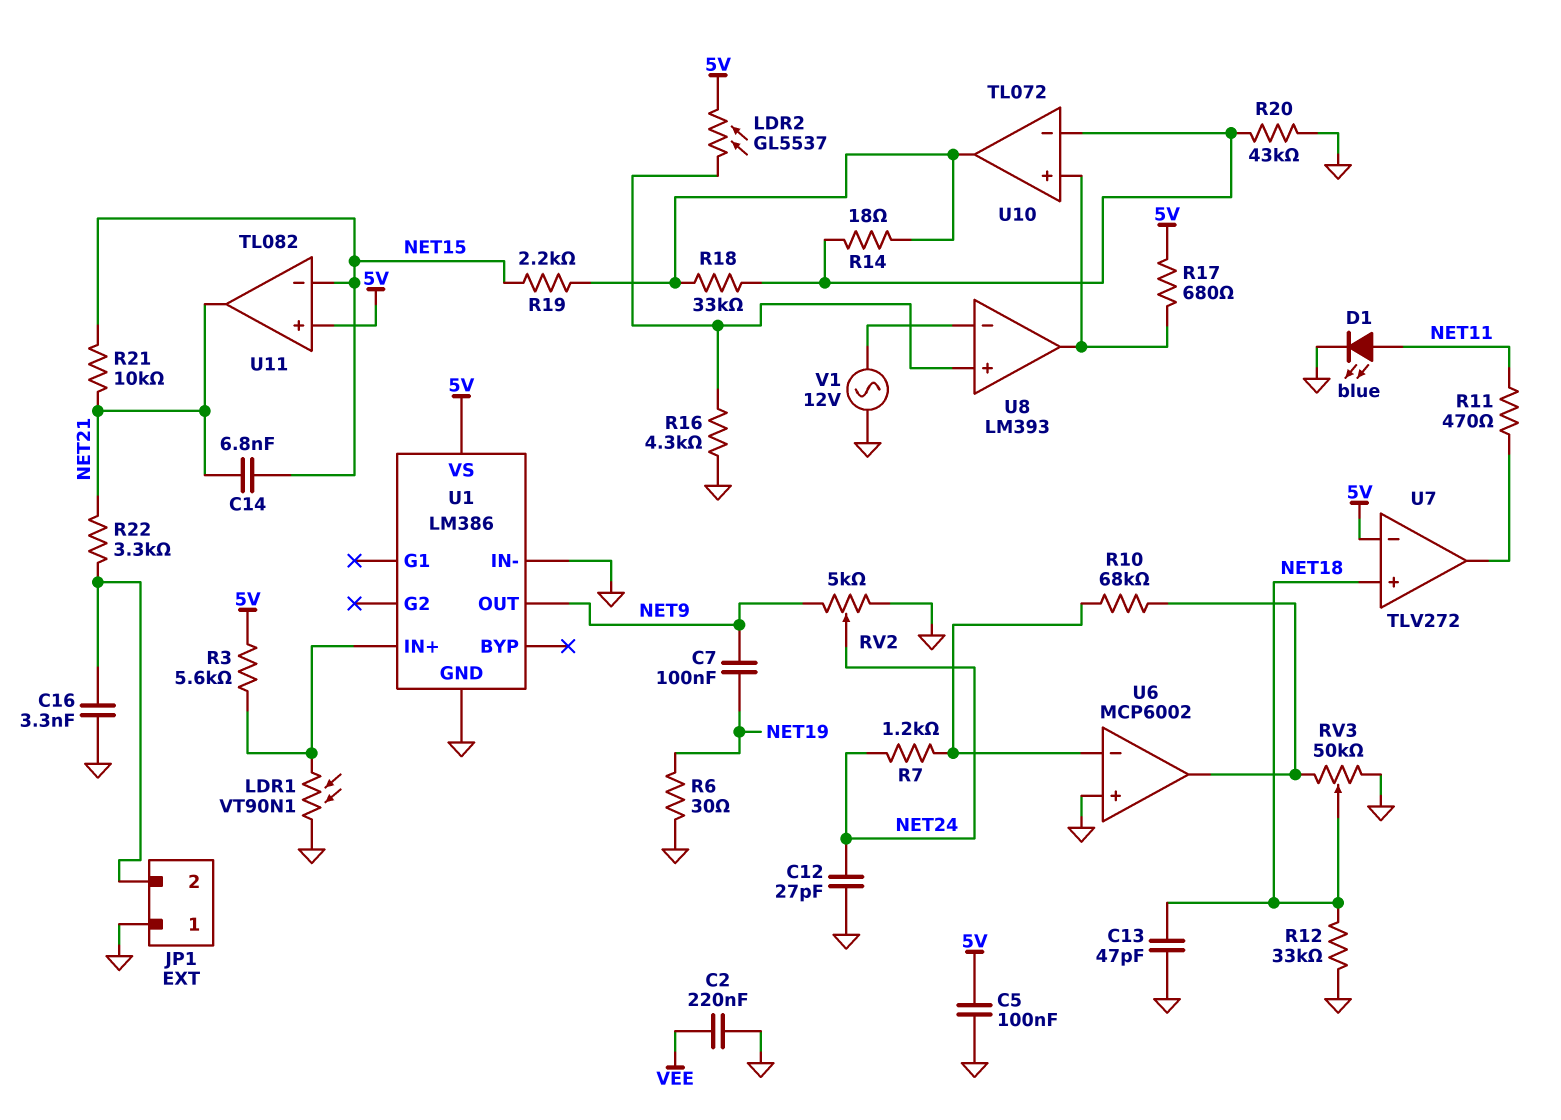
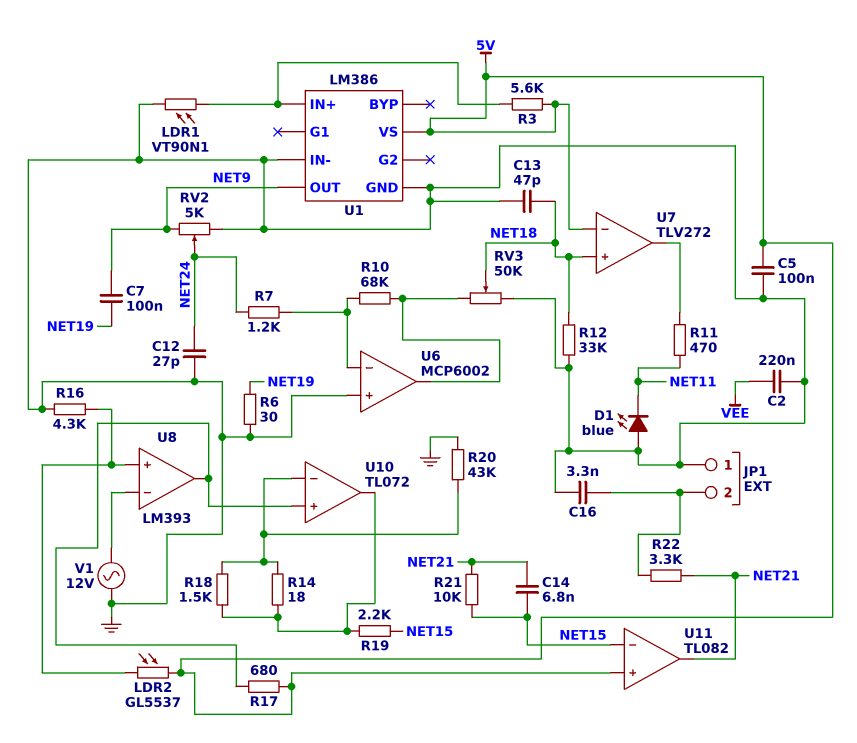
D1: LED blue (A NET11, K GND) -> LED blue (A GND, K NET11)
R18: 33k (U10/in-, U10/out) -> 1.5k (U10/in-, U10/out)

